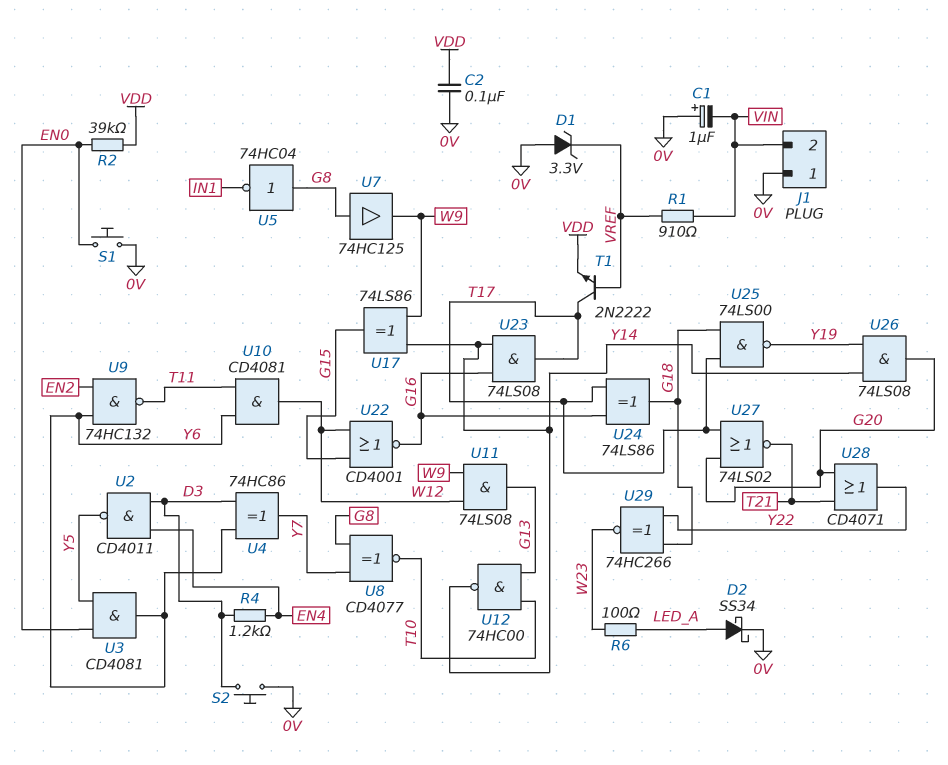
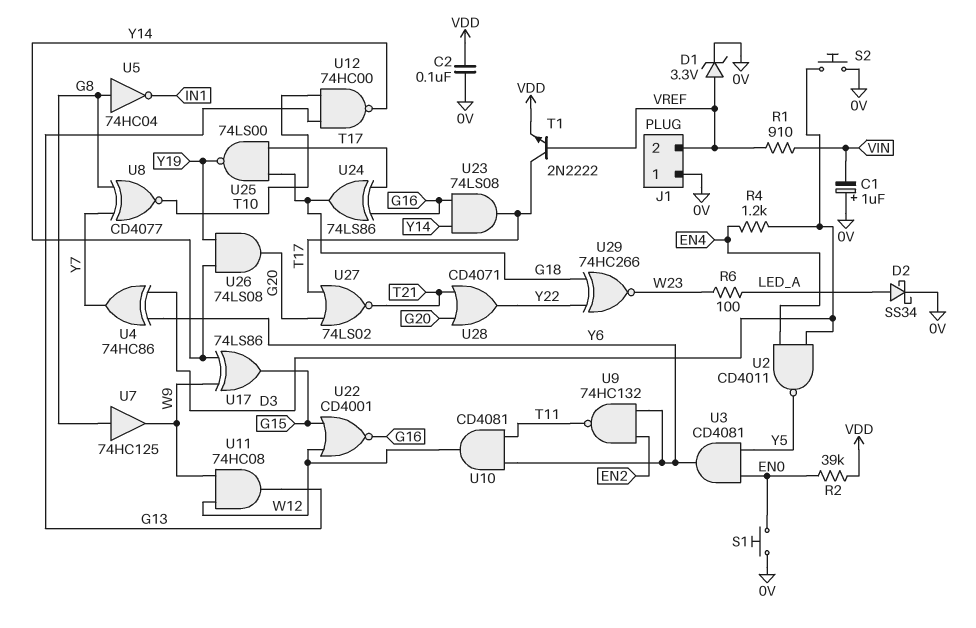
D1: zener 3.3V (A 0V, K VREF) -> zener 3.3V (A VREF, K 0V)
J1 pin 2: VIN -> VREF
U11: AND 74LS08 (in W9, in W12, out G13) -> AND 74HC08 (in W9, in W12, out G13)

